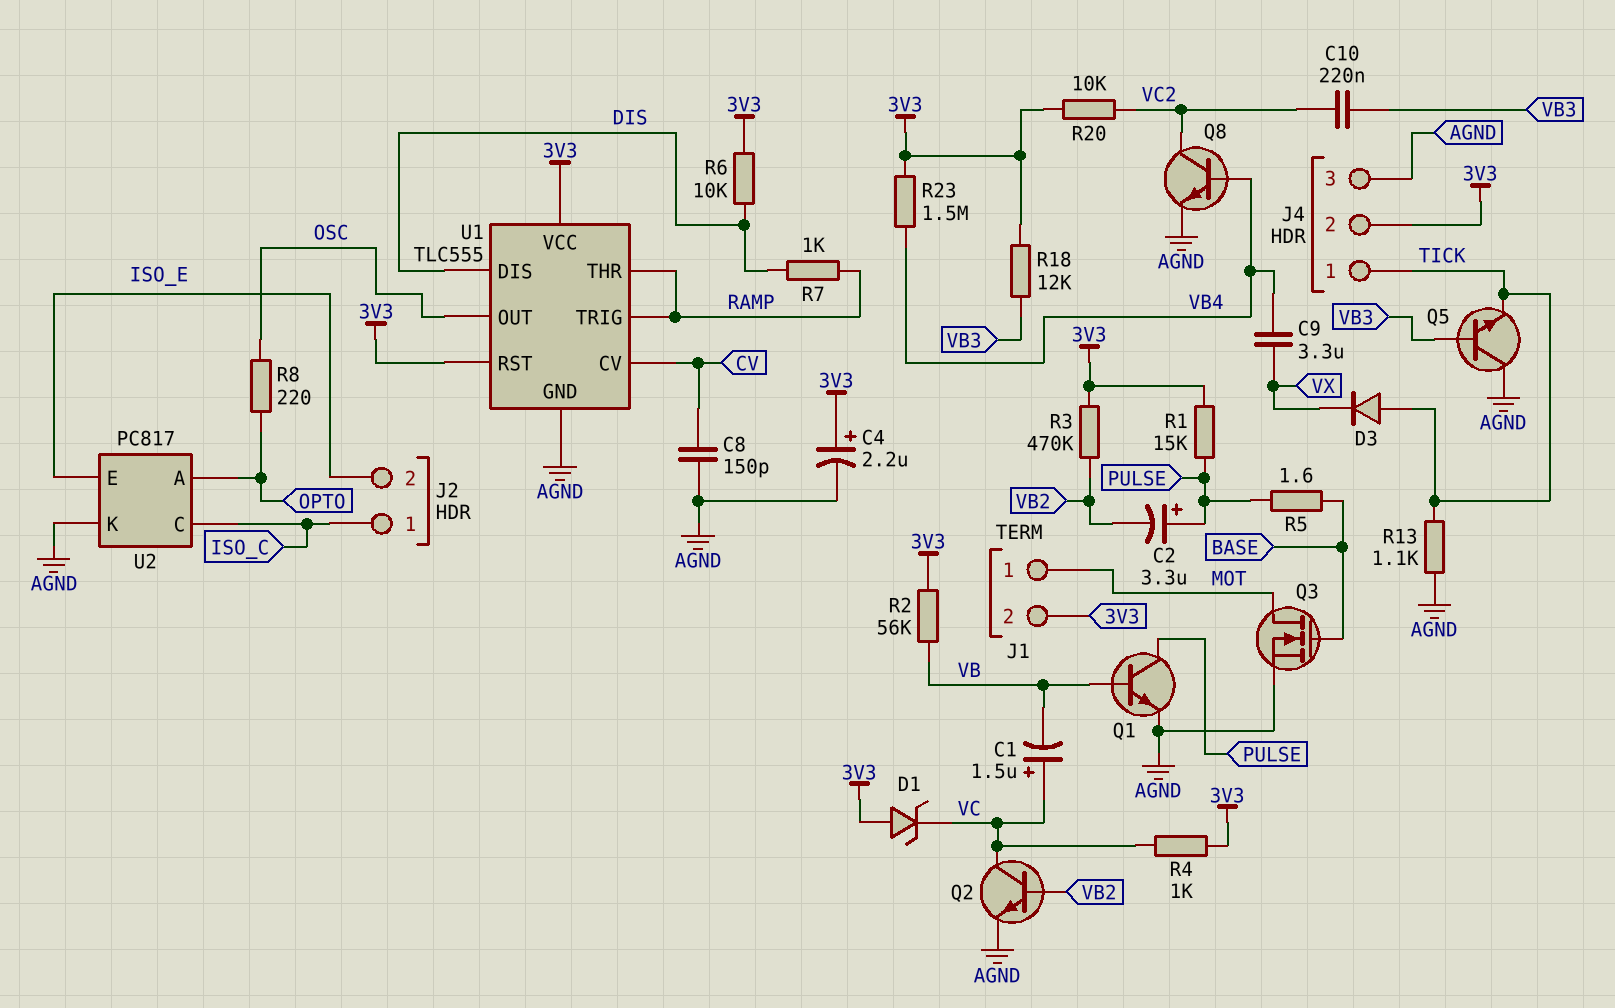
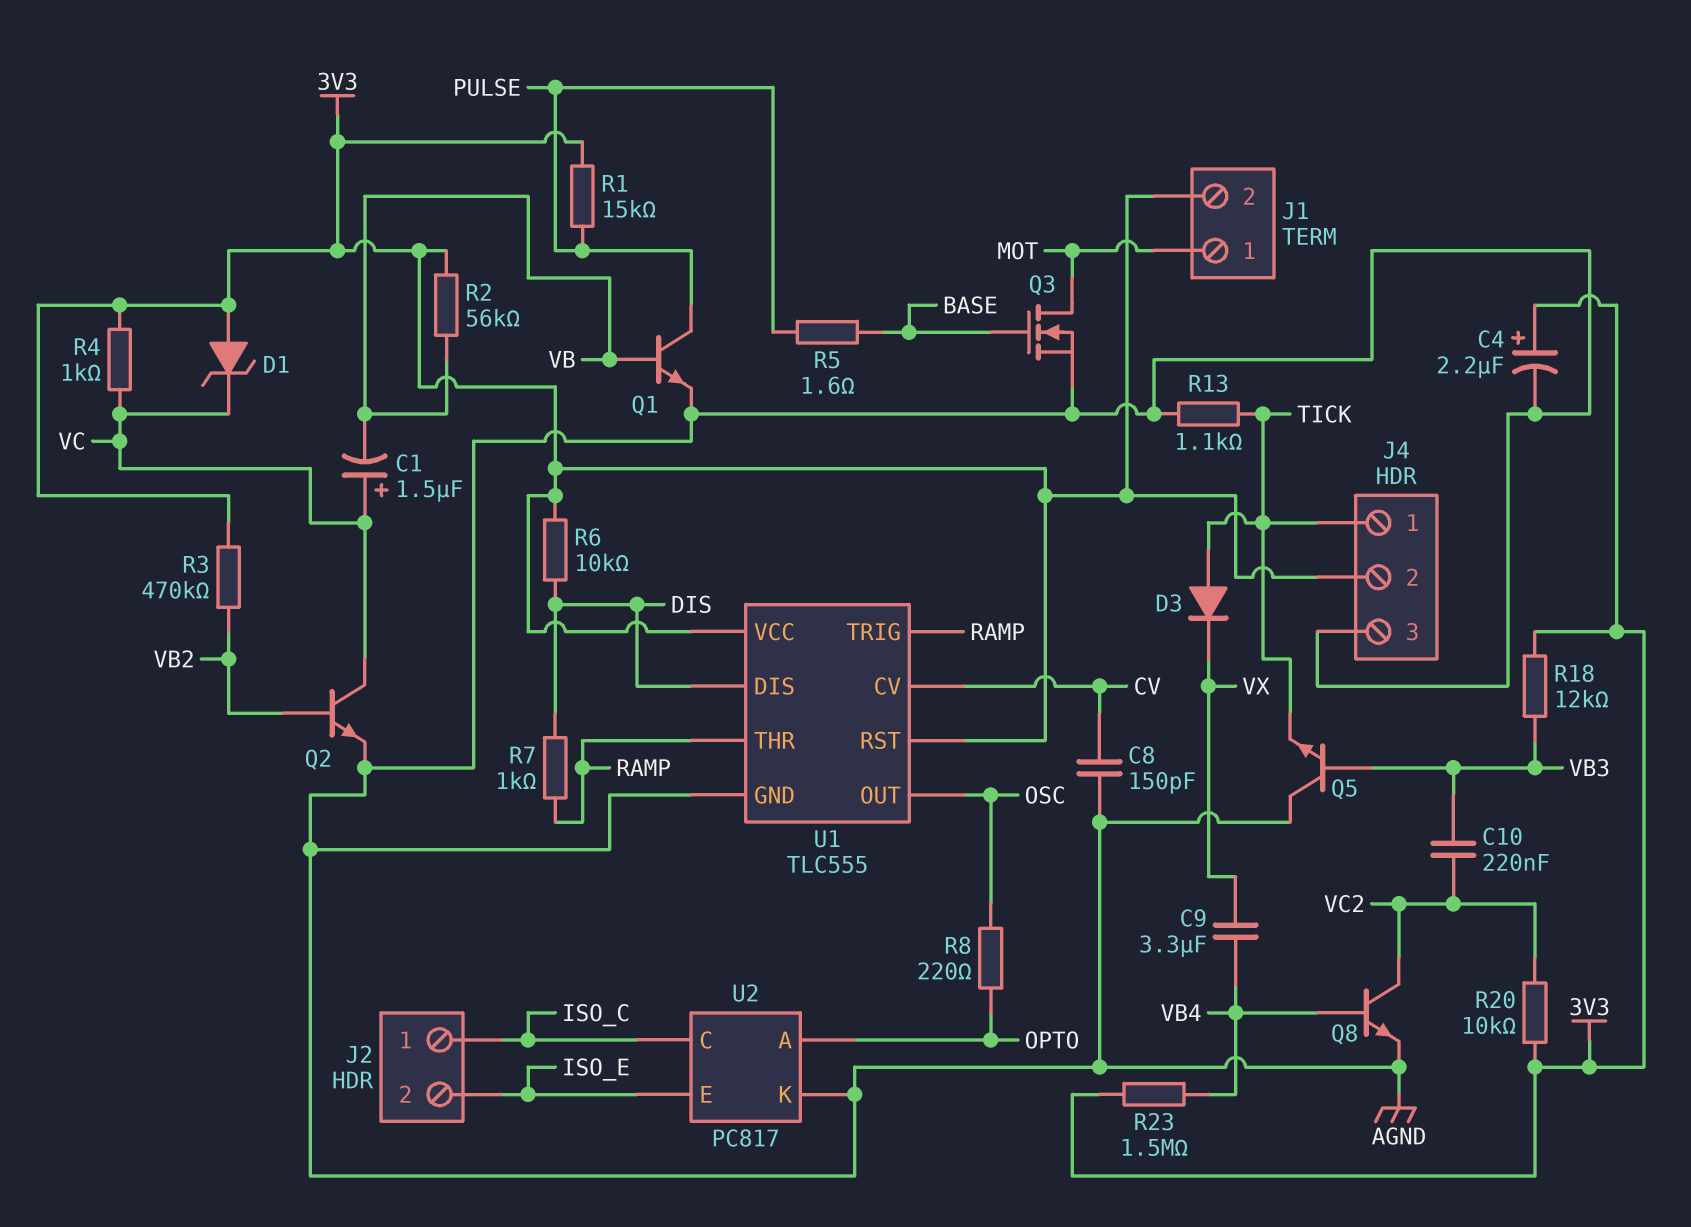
C2: 3.3uF (plus PULSE, minus VB2) -> none

